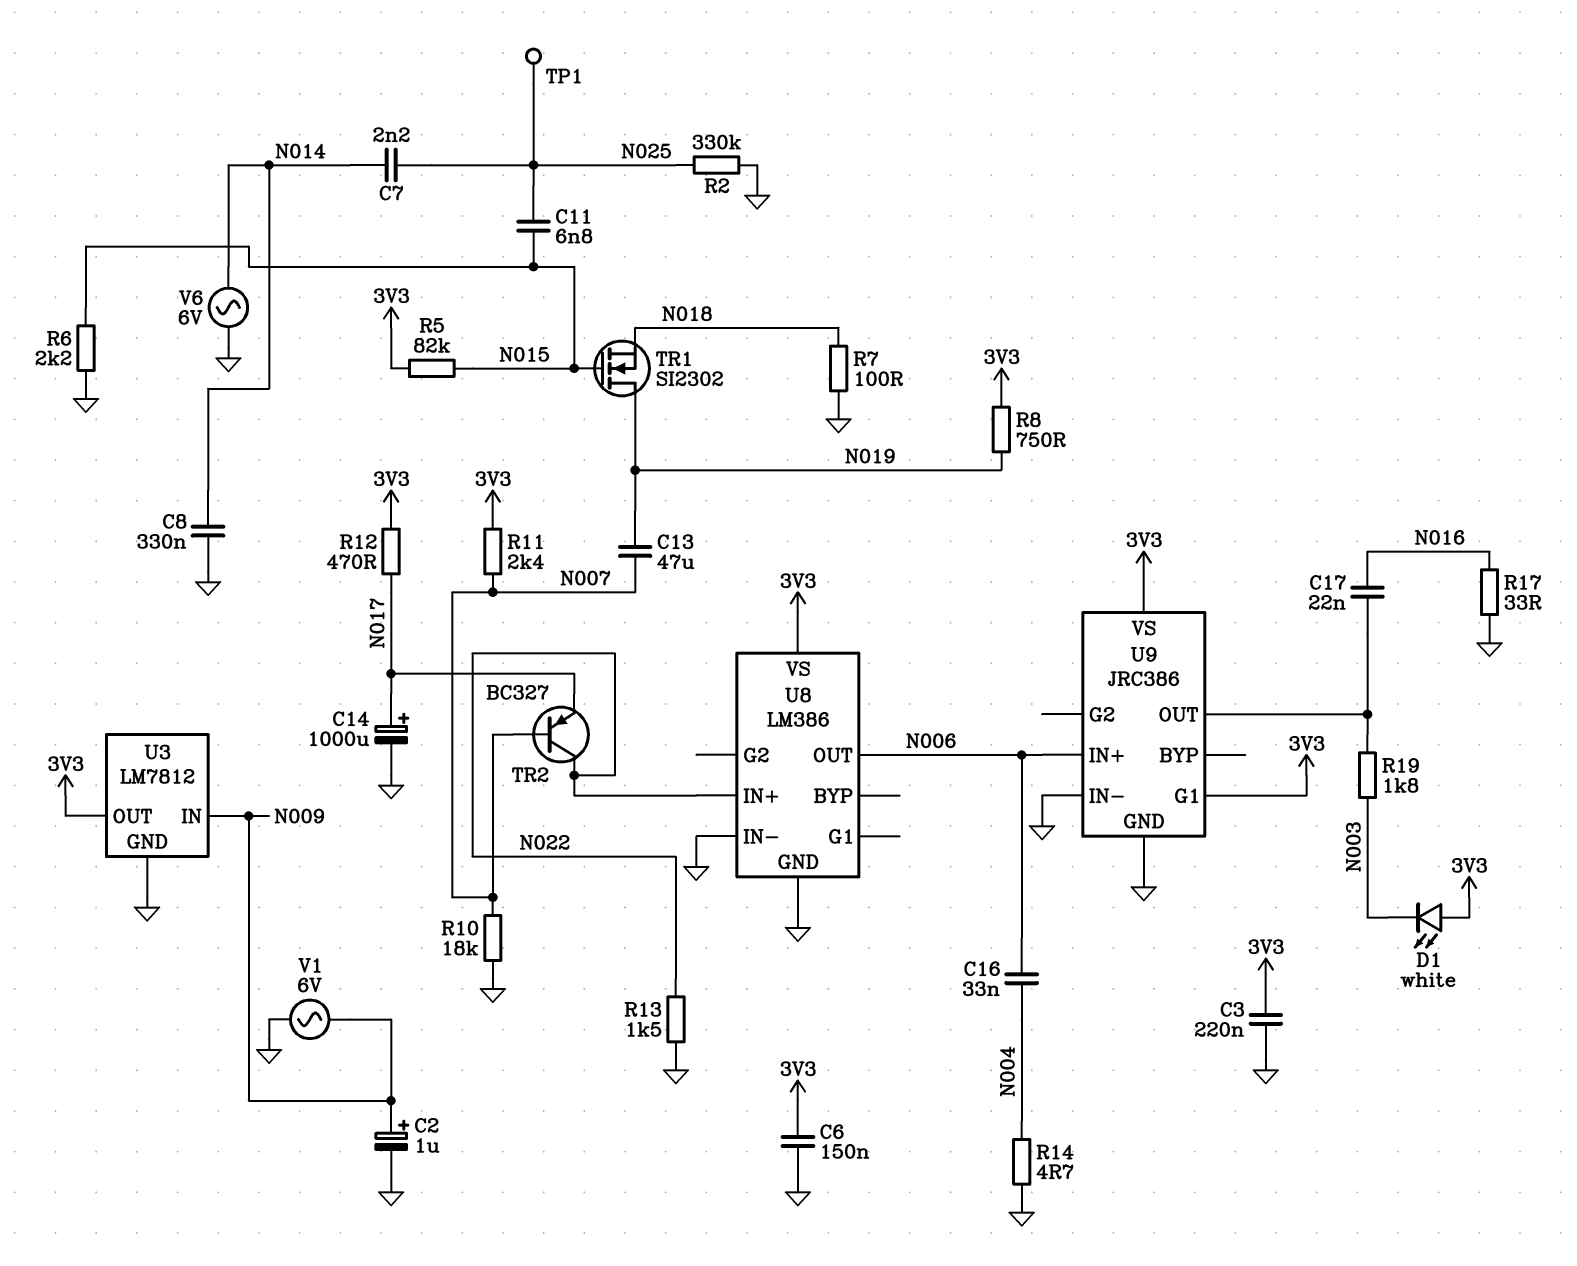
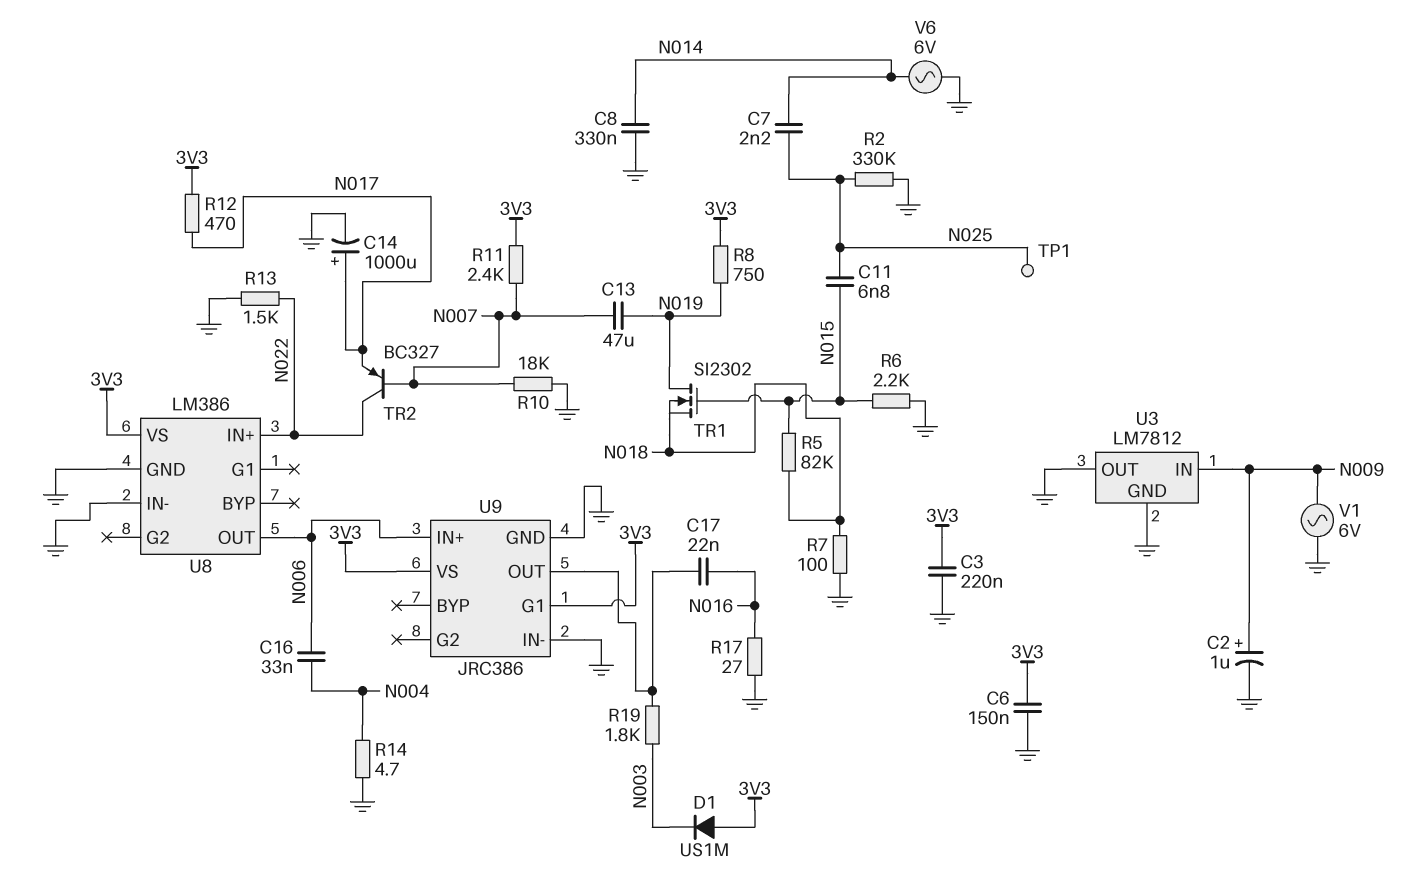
D1: LED white (A 3V3, K N003) -> diode US1M (A 3V3, K N003)
R5: 82k (3V3, N015) -> 82k (N015, N018)
R17: 33 (GND, N016) -> 27 (GND, N016)
U3 pin OUT: 3V3 -> GND

